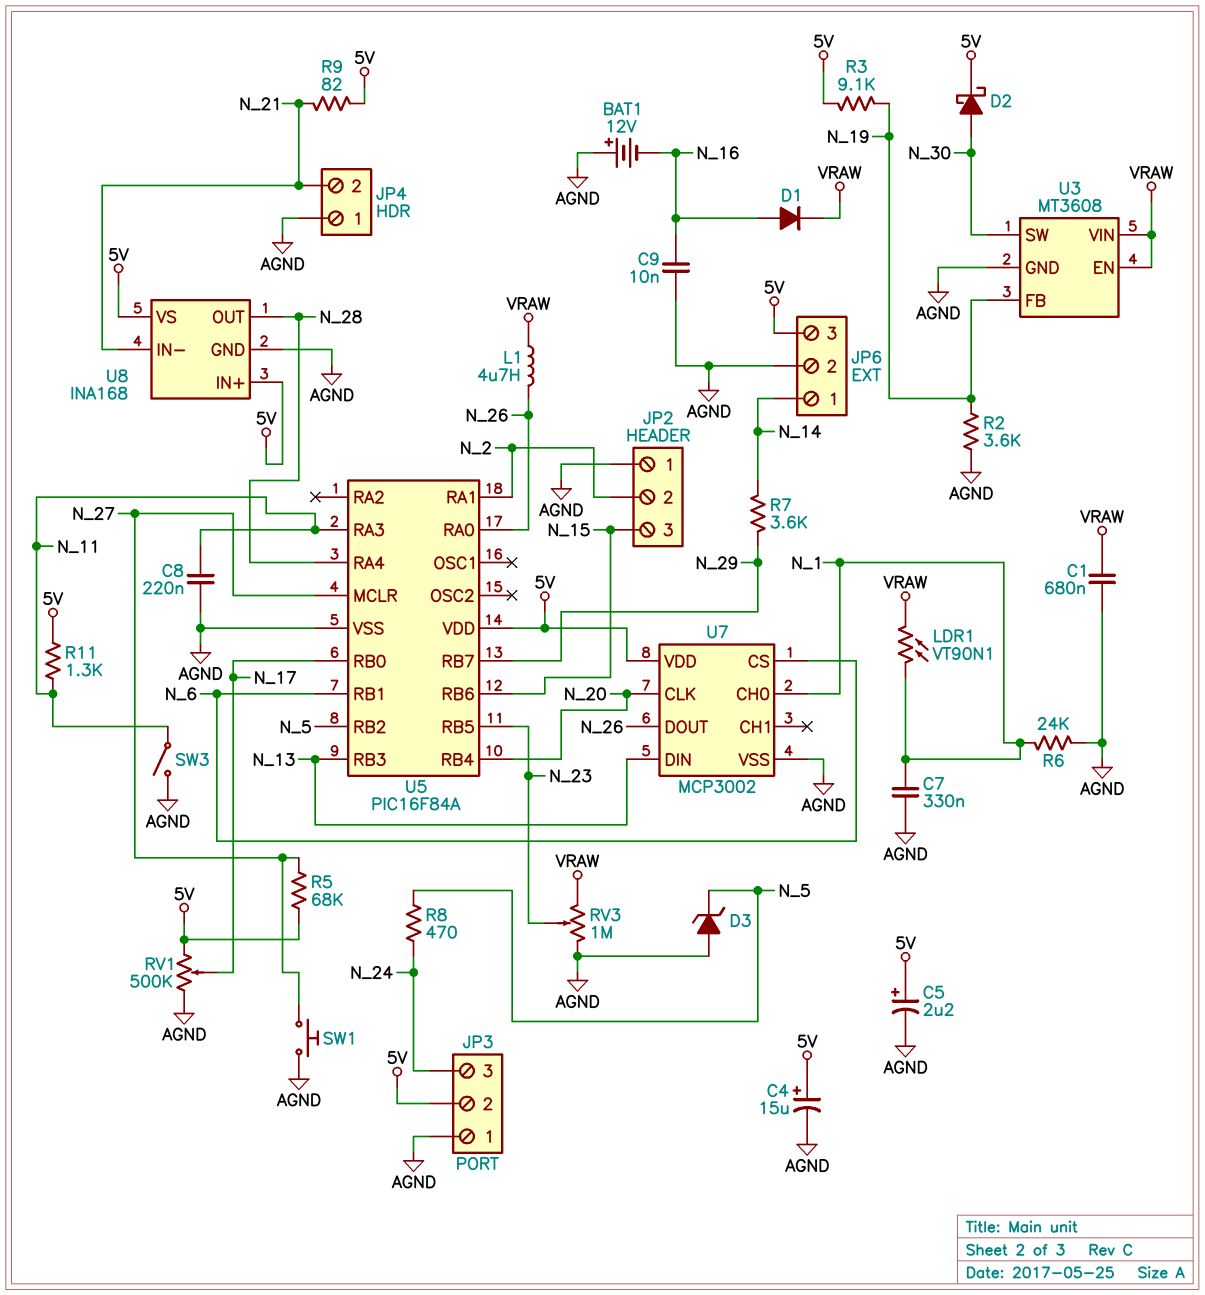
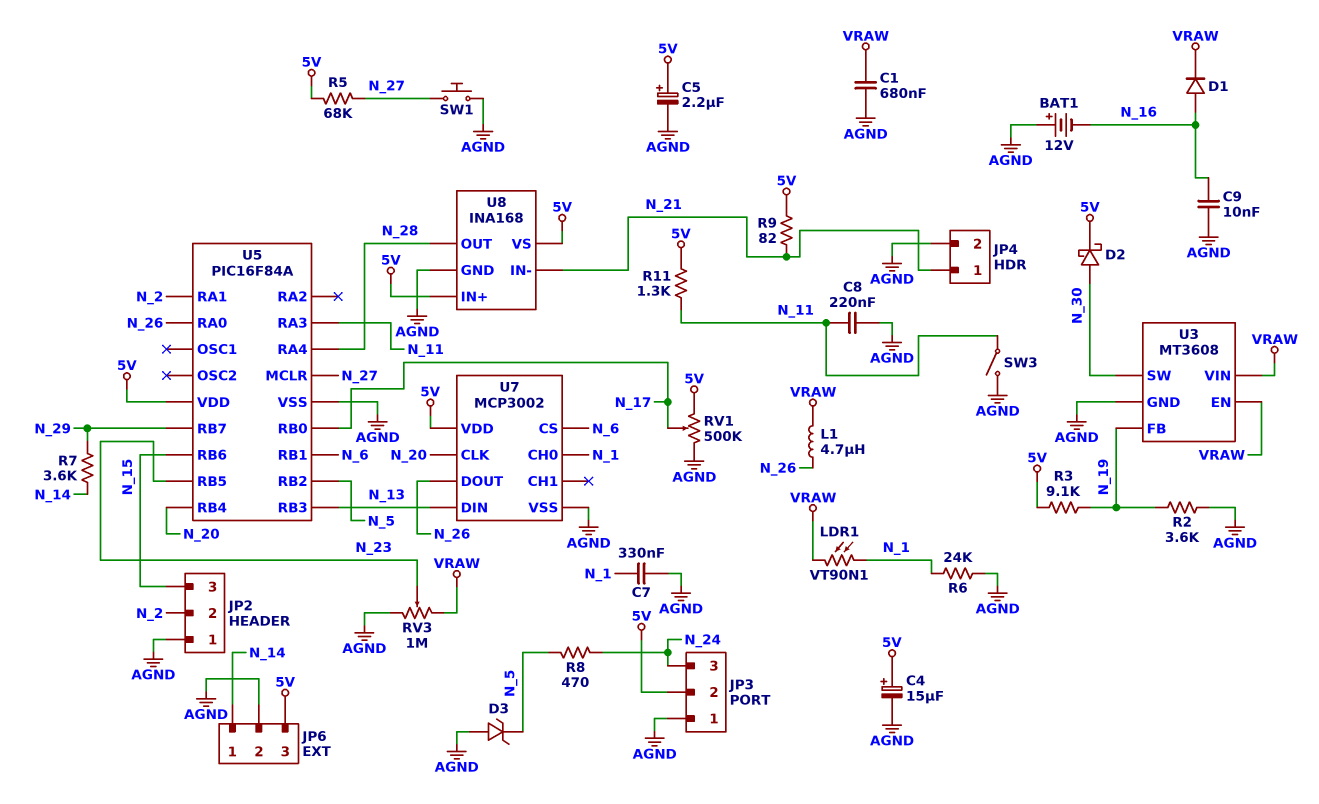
JP4 pin 1: AGND -> N_21
JP4 pin 2: N_21 -> AGND

